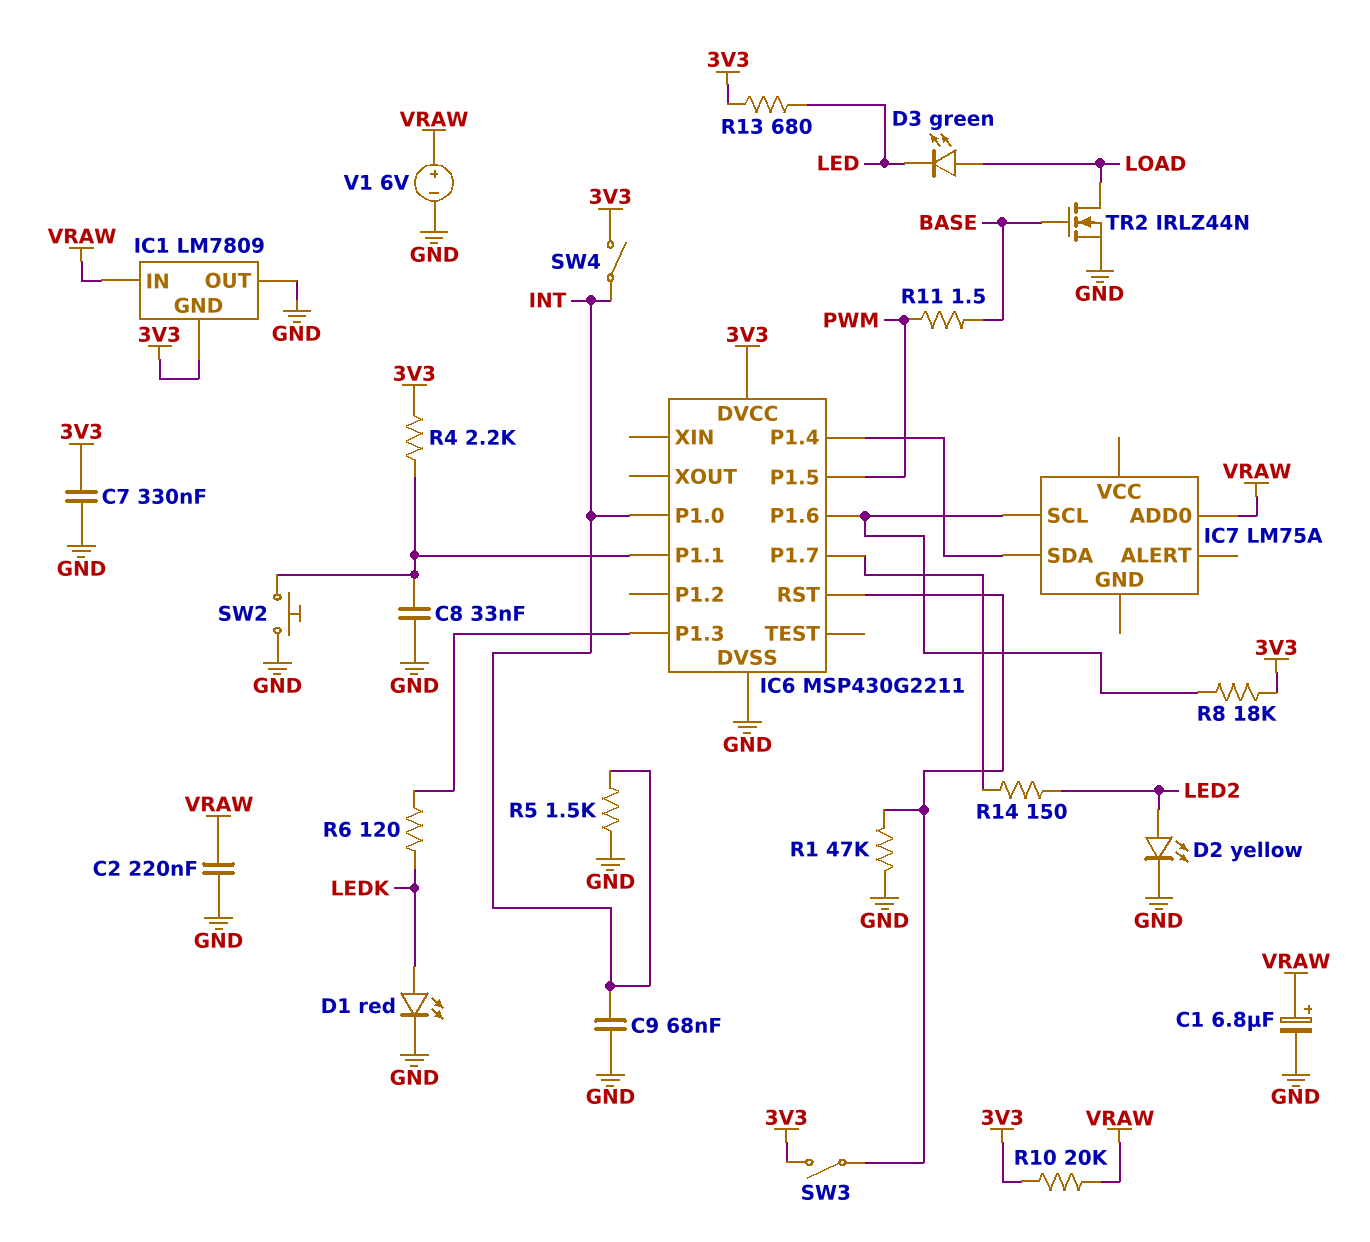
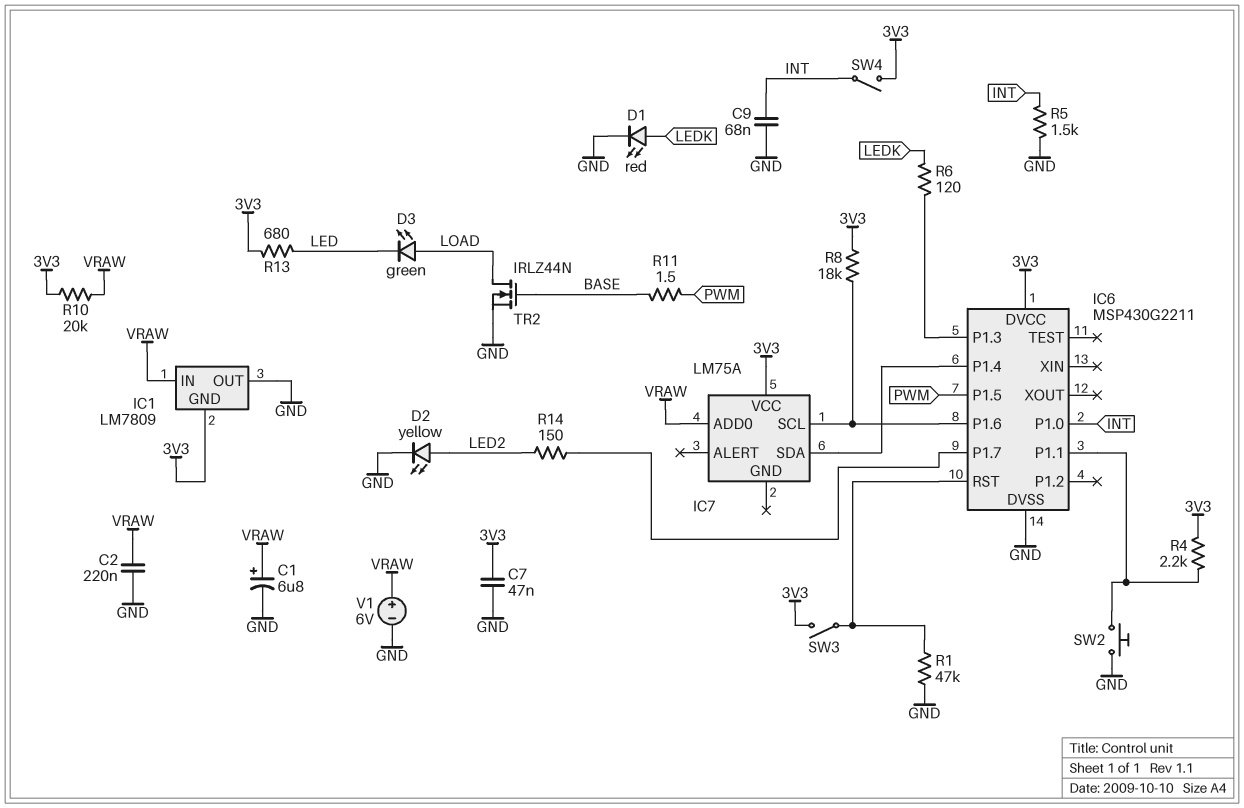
C7: 330nF (3V3, GND) -> 47nF (3V3, GND)
C8: 33nF (GND, IC6/P1.1) -> none
IC7 pin VCC: none -> 3V3

